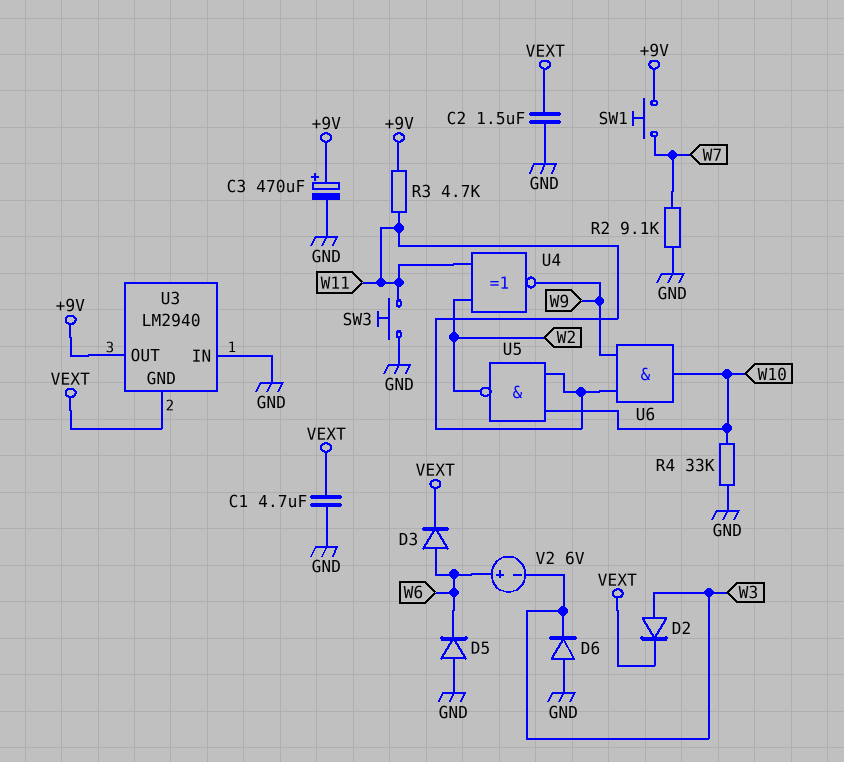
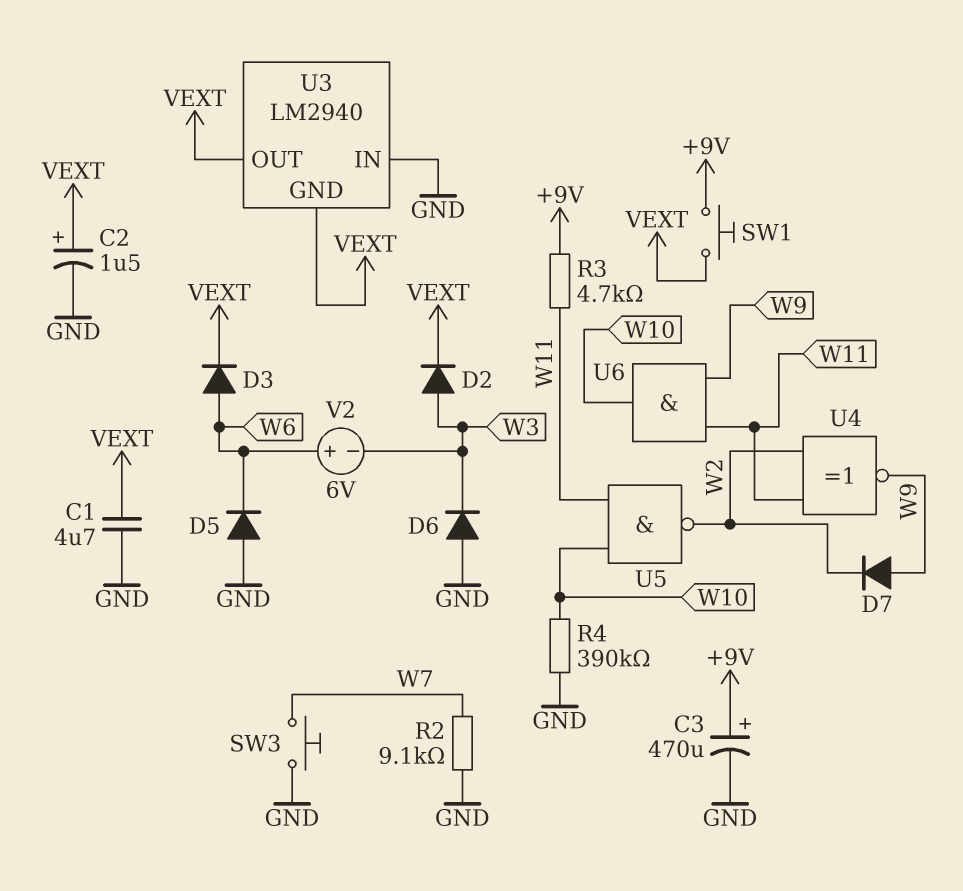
C2: 1.5uF (GND, VEXT) -> 1.5uF (plus VEXT, minus GND)
D7: none -> diode (A W9, K W2)
R4: 33k (GND, W10) -> 390k (GND, W10)
SW1: button (+9V, W7) -> button (+9V, VEXT)
SW3: button (GND, W11) -> button (GND, W7)
U3 pin OUT: +9V -> VEXT

